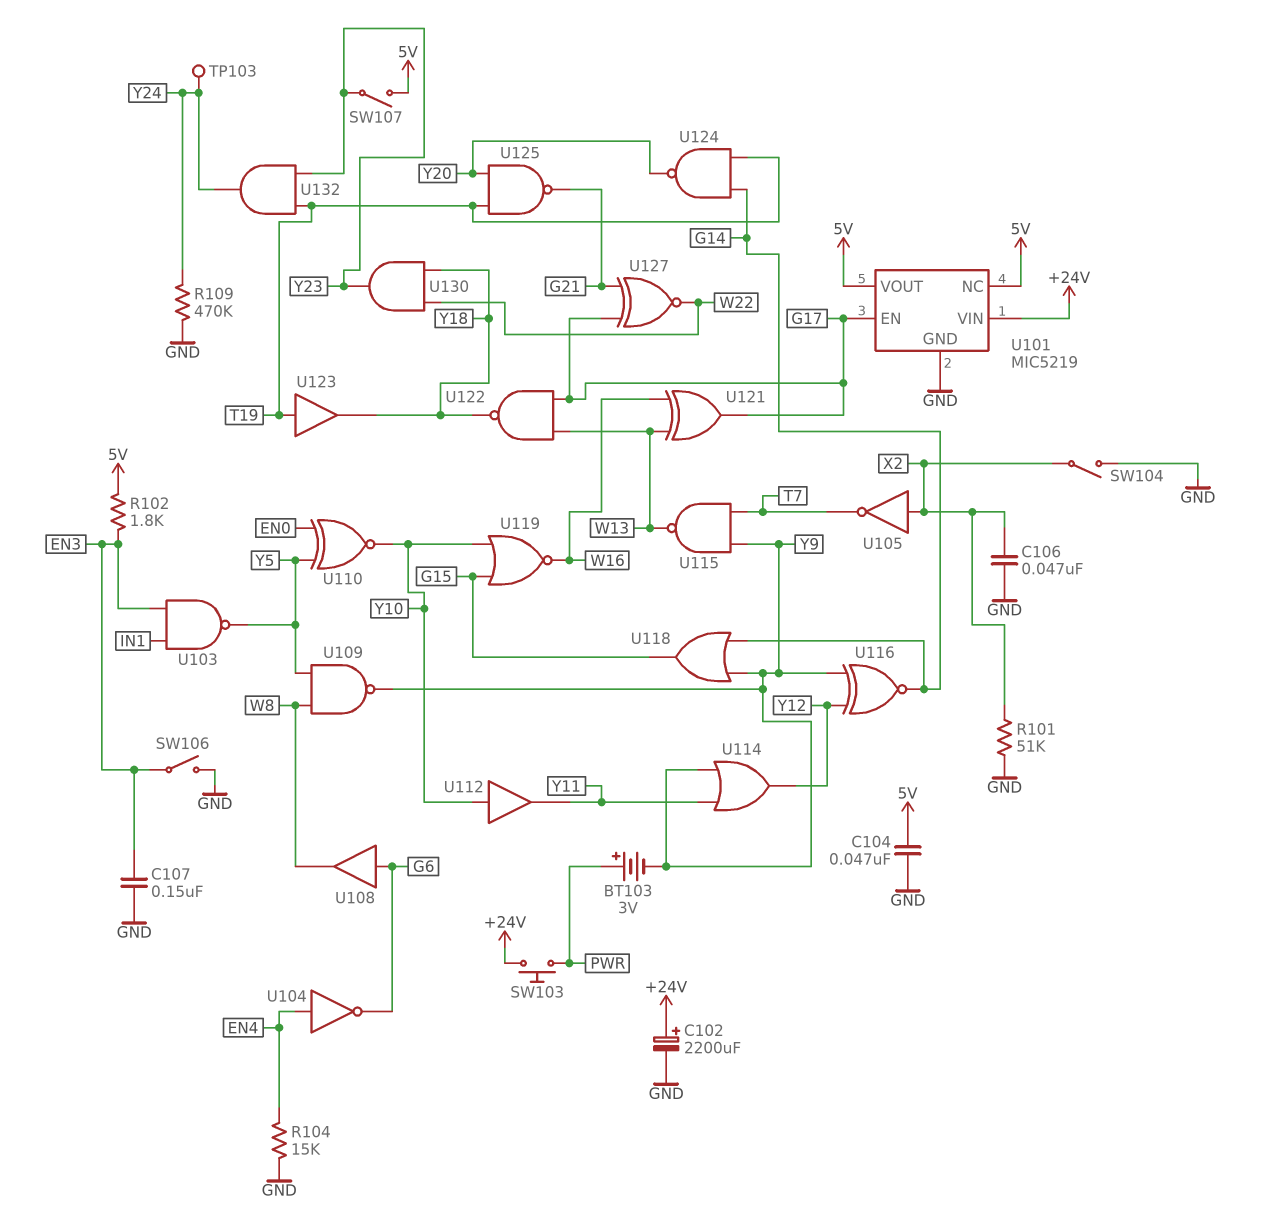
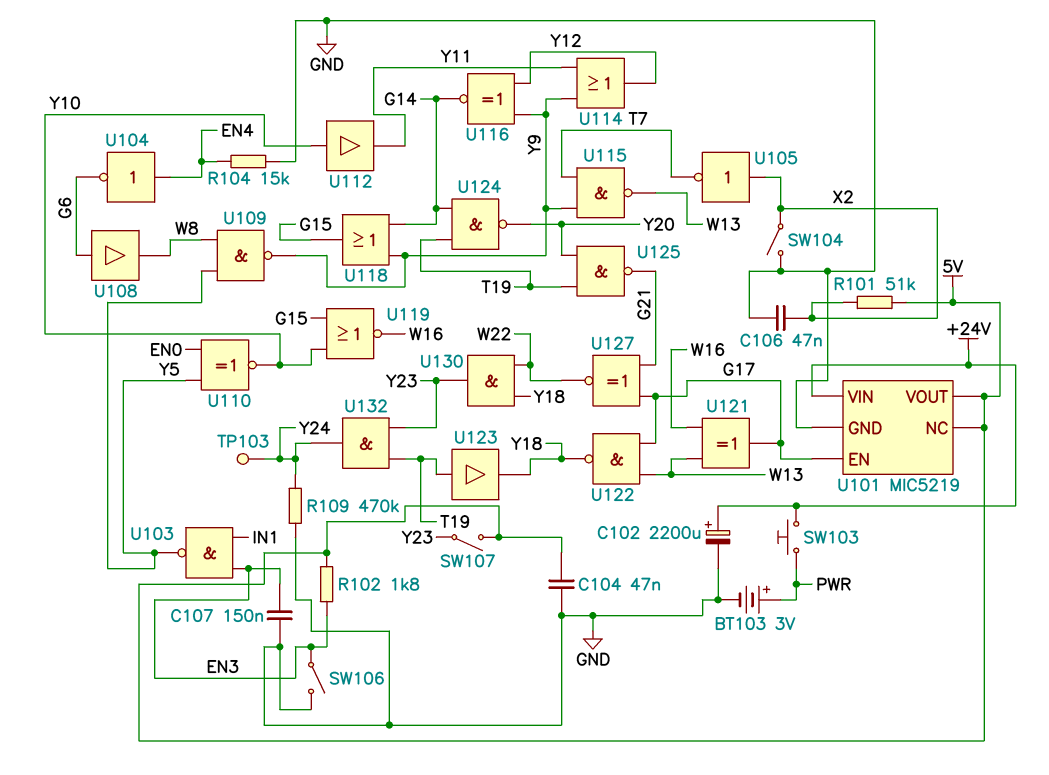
BT103: 3V (plus PWR, minus Y9) -> 3V (plus PWR, minus GND)
R101: 51k (GND, X2) -> 51k (5V, X2)

